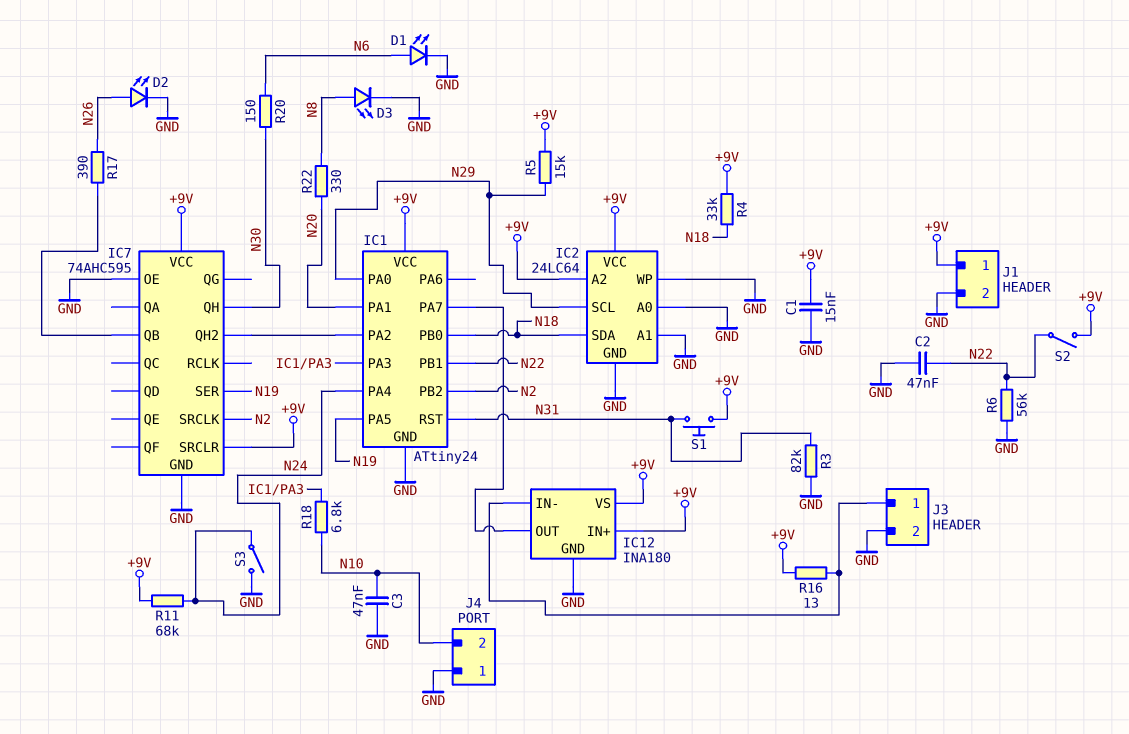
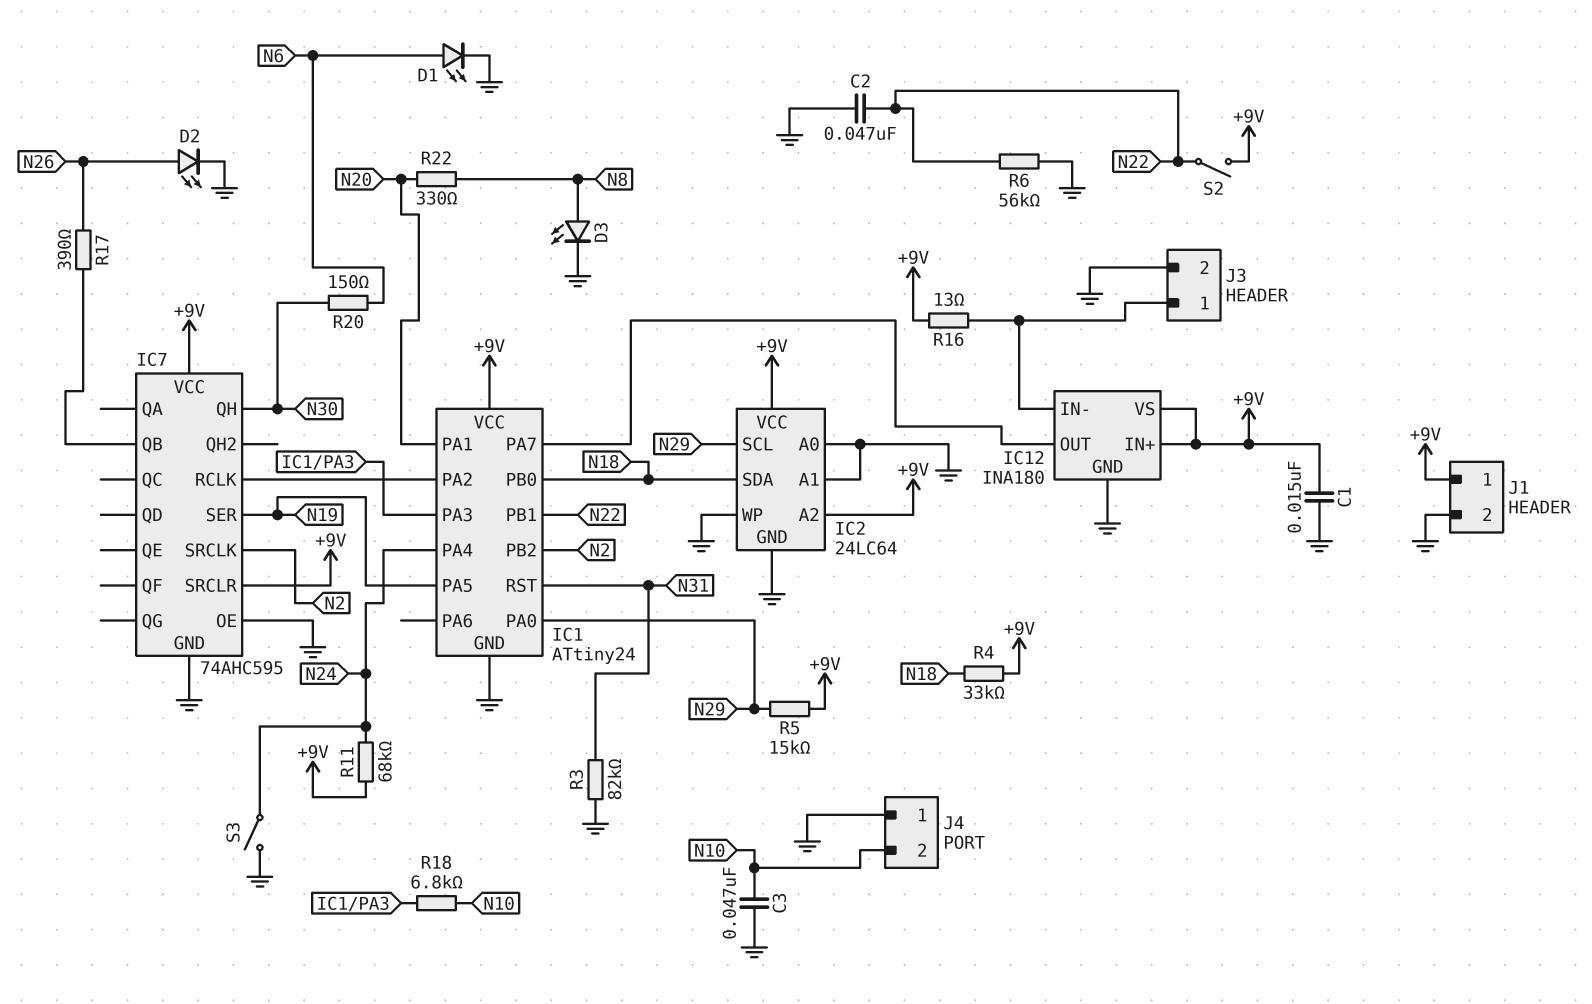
IC7 pin QH2: IC1/PA2 -> none
IC7 pin RCLK: none -> IC1/PA2
S1: button (+9V, N31) -> none

